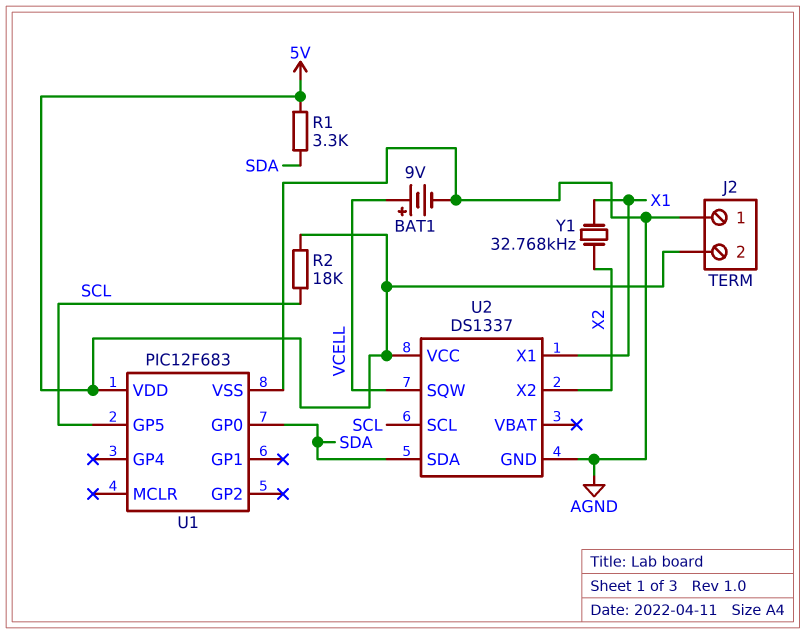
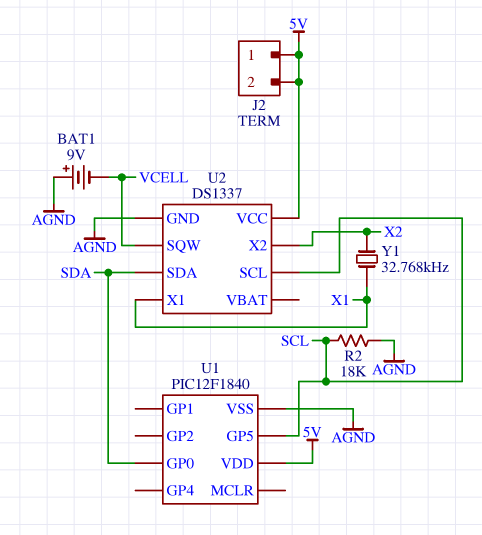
BAT1: 9V (plus VCELL, minus AGND) -> 9V (plus AGND, minus VCELL)
J2 pin 1: AGND -> 5V
R1: 3.3k (5V, SDA) -> none
R2: 18k (5V, SCL) -> 18k (AGND, SCL)
U1: PIC12F683 -> PIC12F1840

